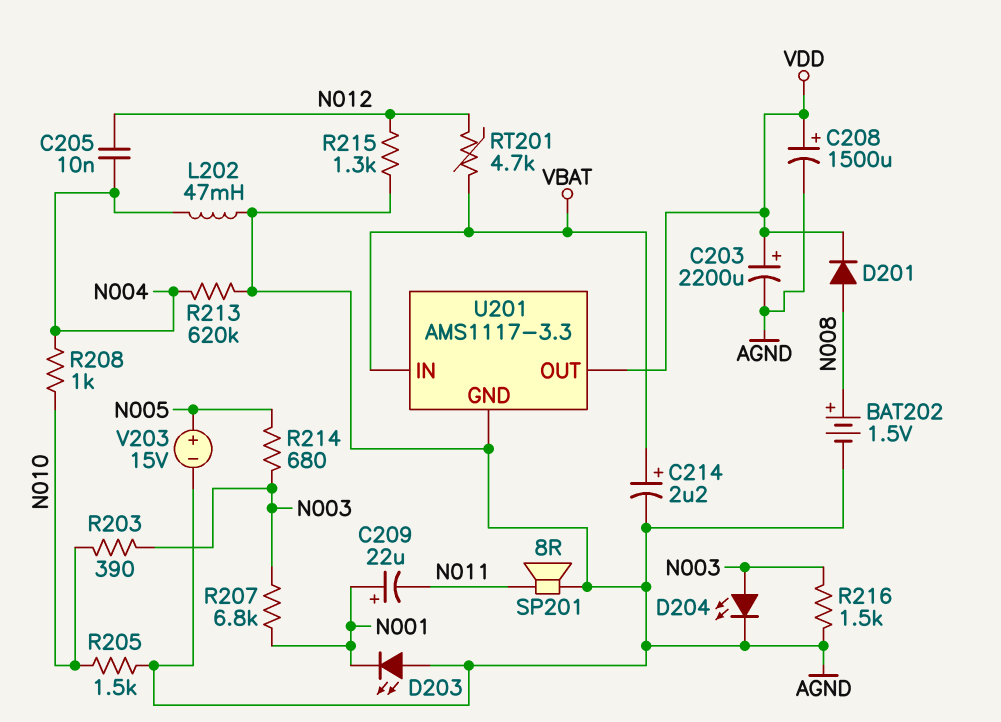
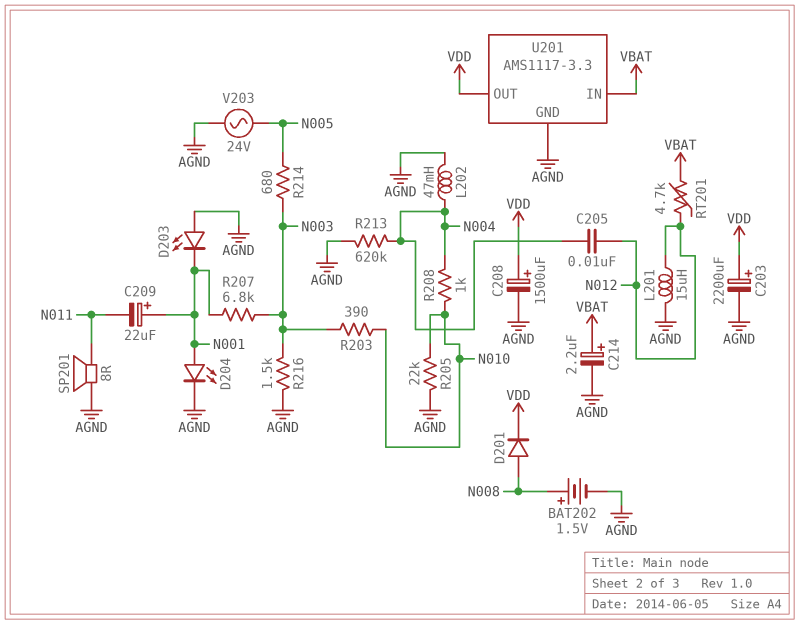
D204: LED (A N003, K AGND) -> LED (A N001, K AGND)
L201: none -> 15uH (AGND, N012)
R205: 1.5k (AGND, N010) -> 22k (AGND, N010)
R215: 1.3k (AGND, N012) -> none
V203: 15V (plus N005, minus AGND) -> AC 24V (AGND, N005)

